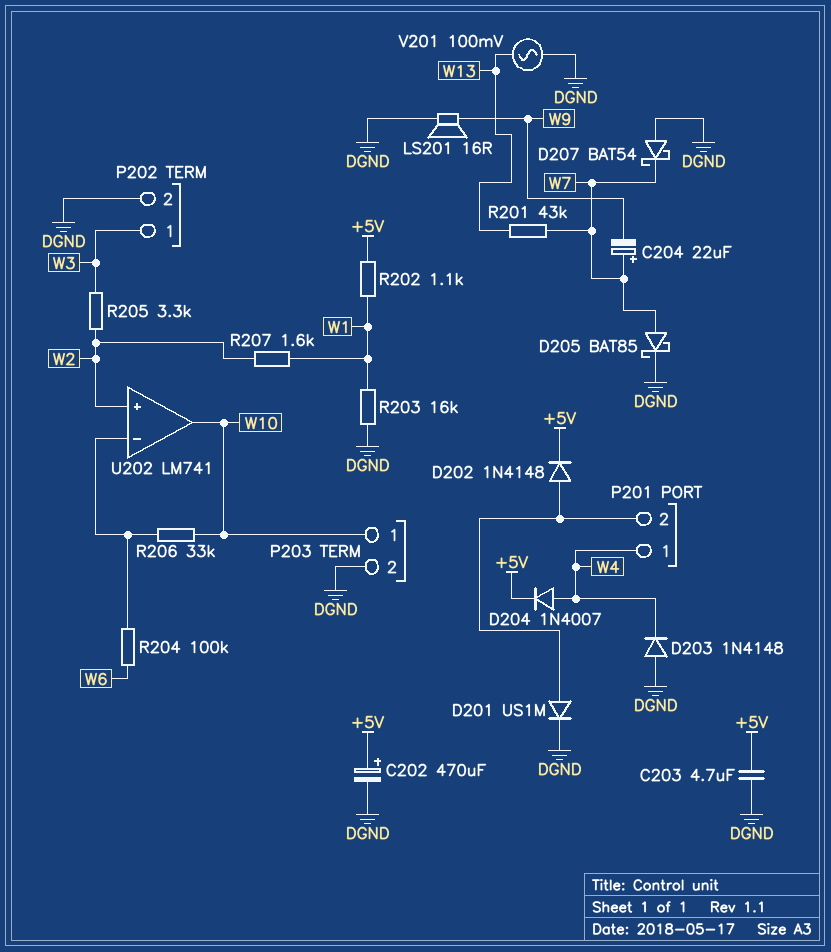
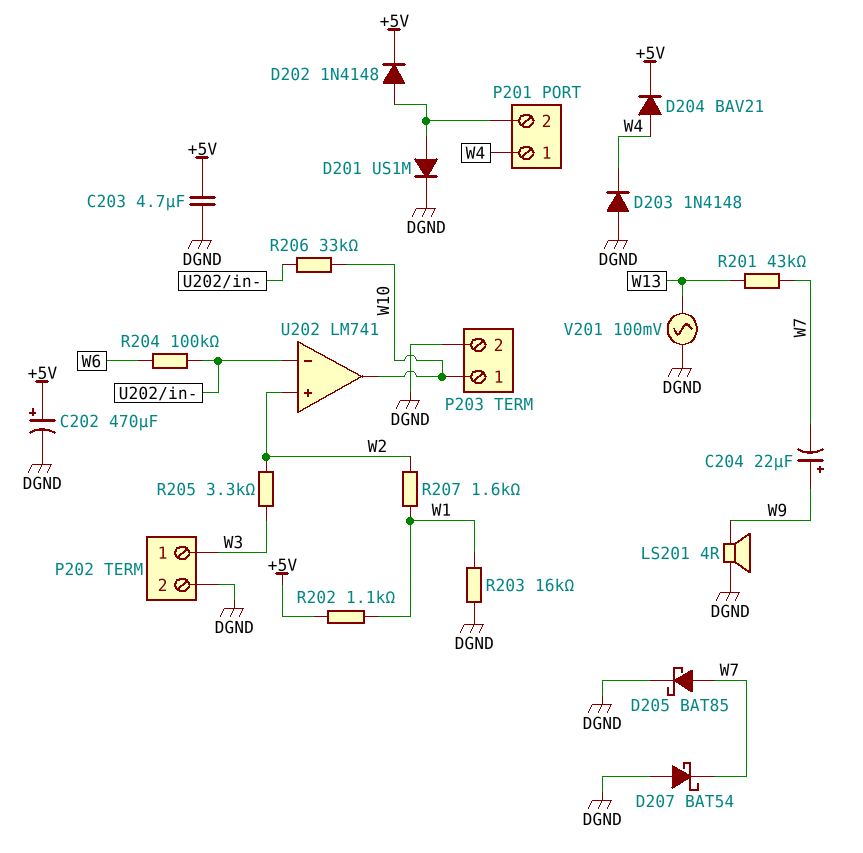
C204: 22uF (plus W7, minus W9) -> 22uF (plus W9, minus W7)
D204: diode 1N4007 (A W4, K +5V) -> diode BAV21 (A W4, K +5V)
LS201: speaker 16R (DGND, W9) -> speaker 4R (DGND, W9)

